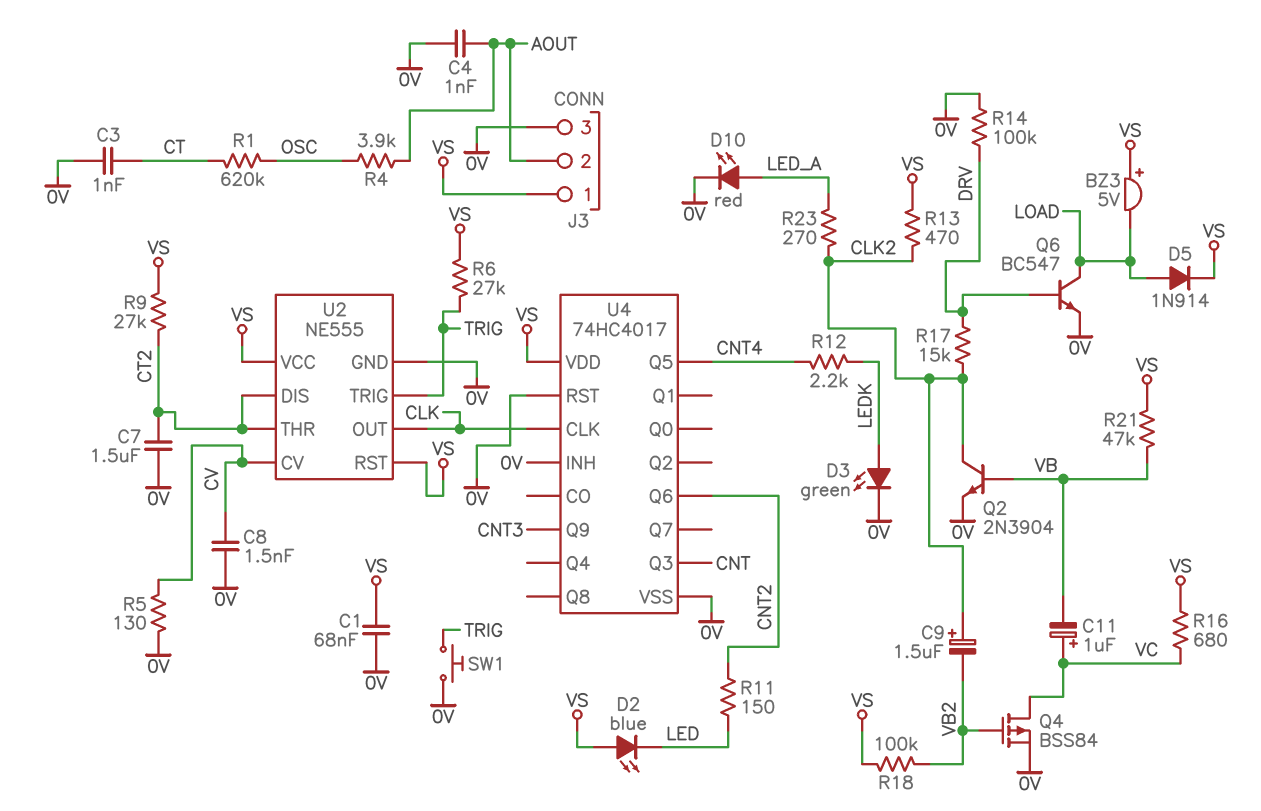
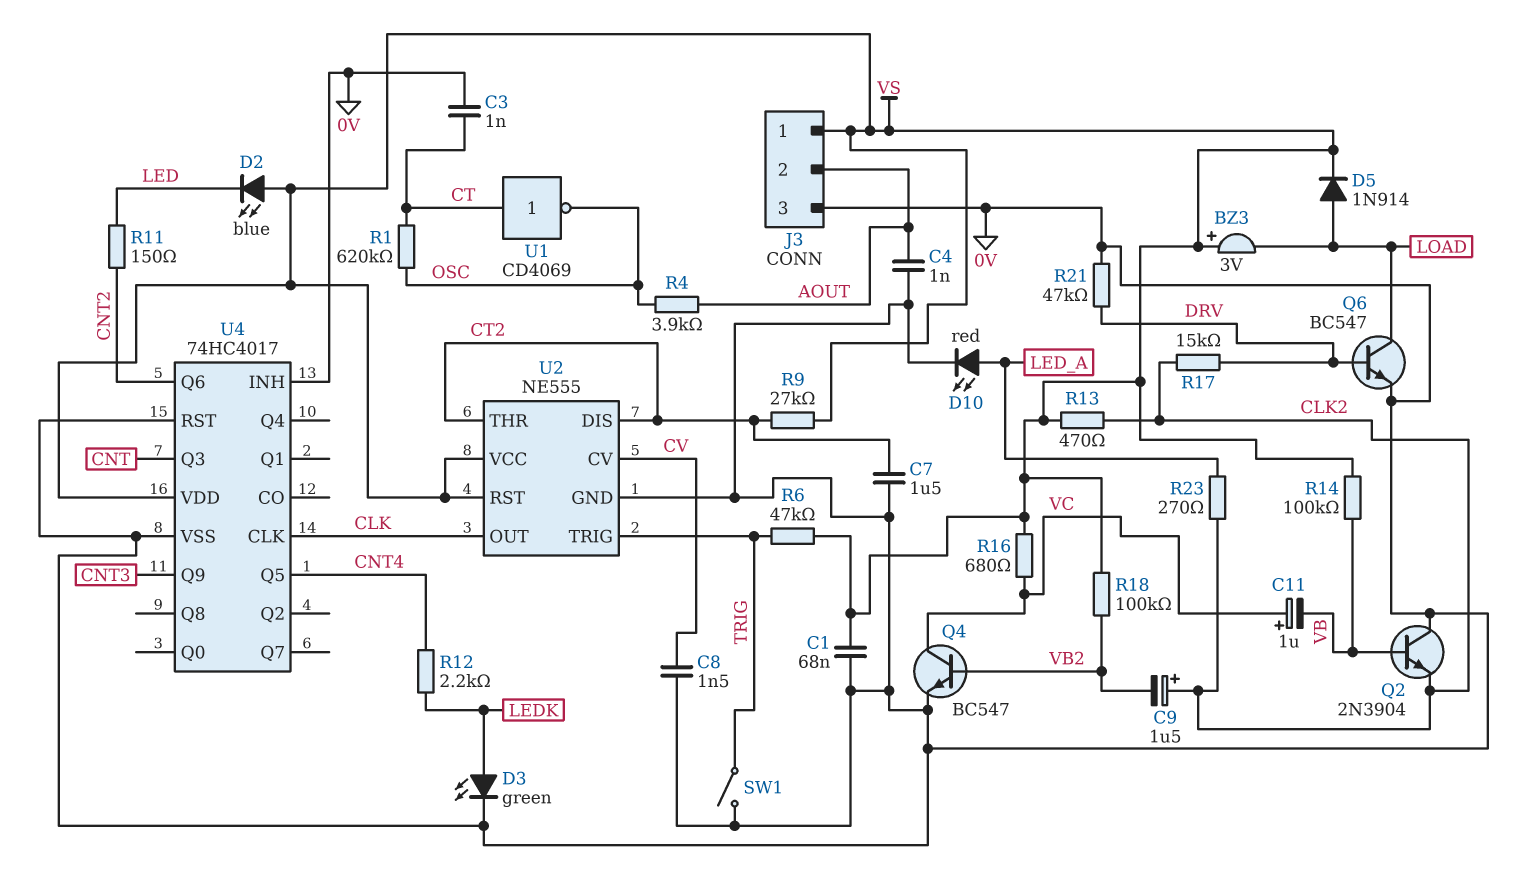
BZ3: buzzer 5V (plus VS, minus LOAD) -> buzzer 3V (plus VS, minus LOAD)
Q2: NPN 2N3904 (B VB, C CLK2, E 0V) -> NPN 2N3904 (B VB, C 0V, E CLK2)
Q4: PMOS BSS84 (G VB2, D VC, S 0V) -> NPN BC547 (B VB2, C VC, E 0V)
R5: 130 (0V, CV) -> none
R6: 27k (TRIG, VS) -> 47k (TRIG, VS)
R14: 100k (0V, DRV) -> 100k (VB, VS)
R21: 47k (VB, VS) -> 47k (0V, DRV)
SW1: button (0V, TRIG) -> switch (0V, TRIG)
U1: none -> NOT CD4069 (in CT, out OSC)

